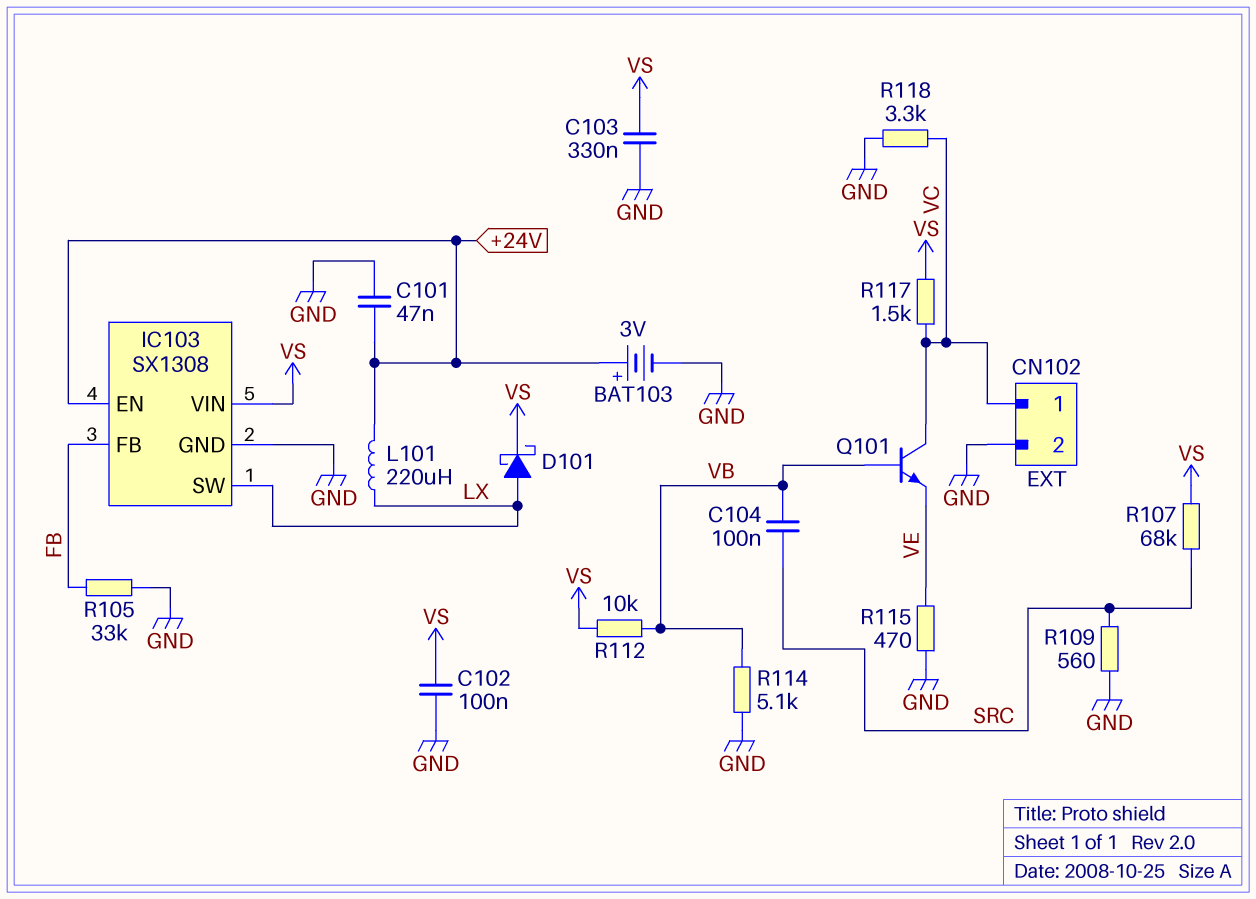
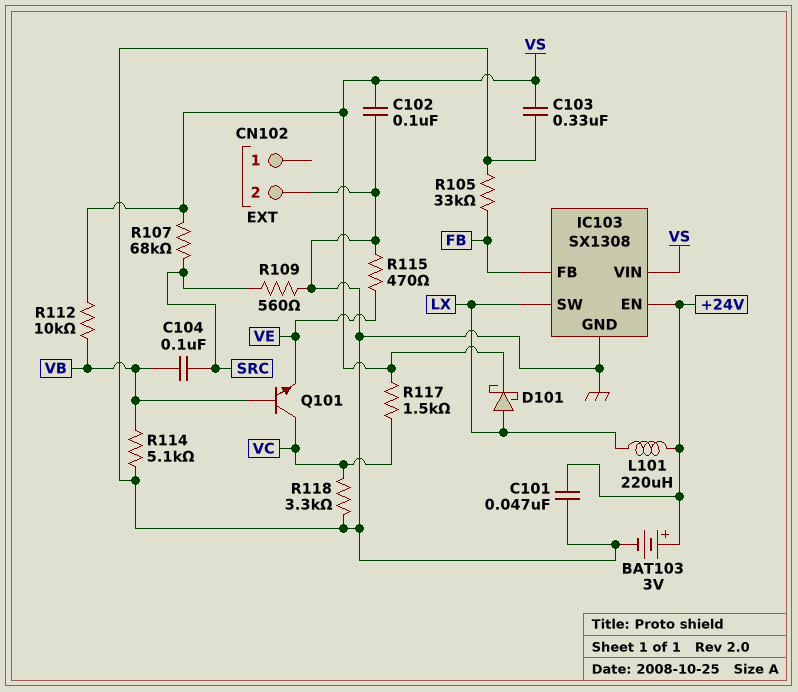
CN102 pin 1: VC -> none

